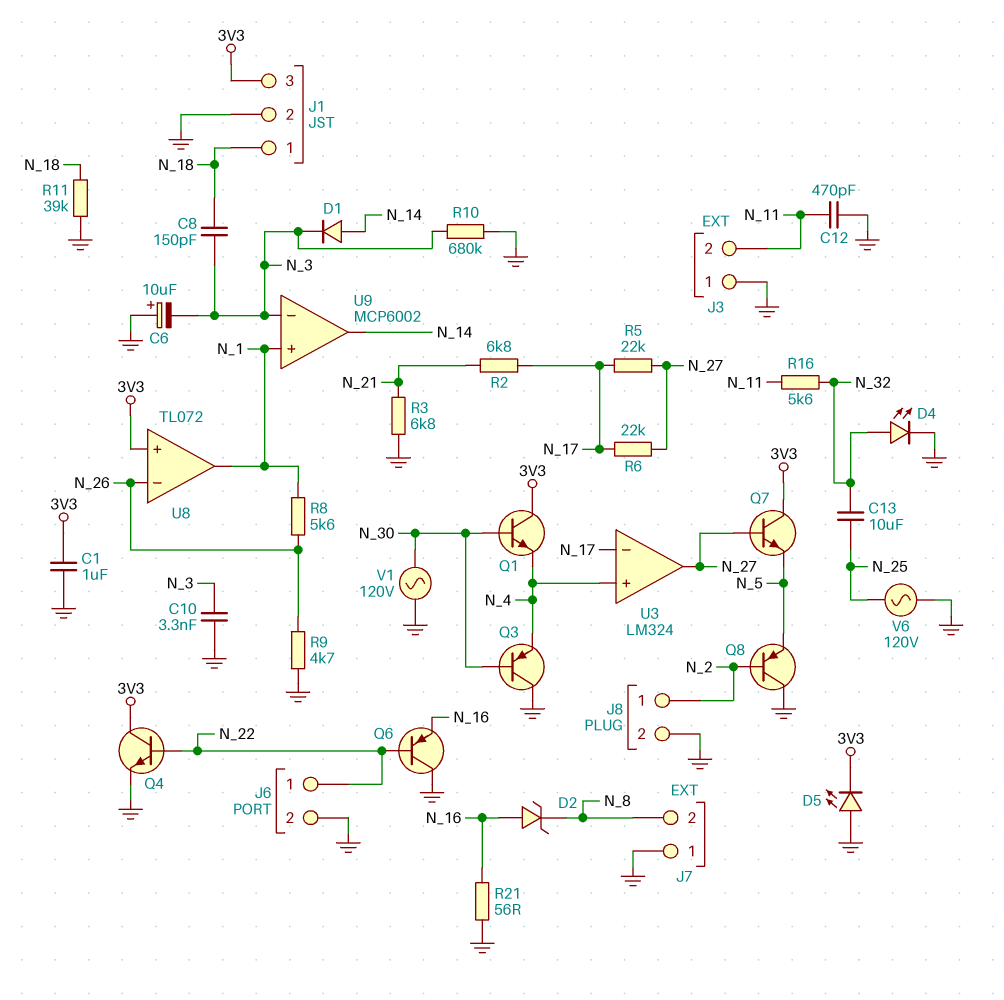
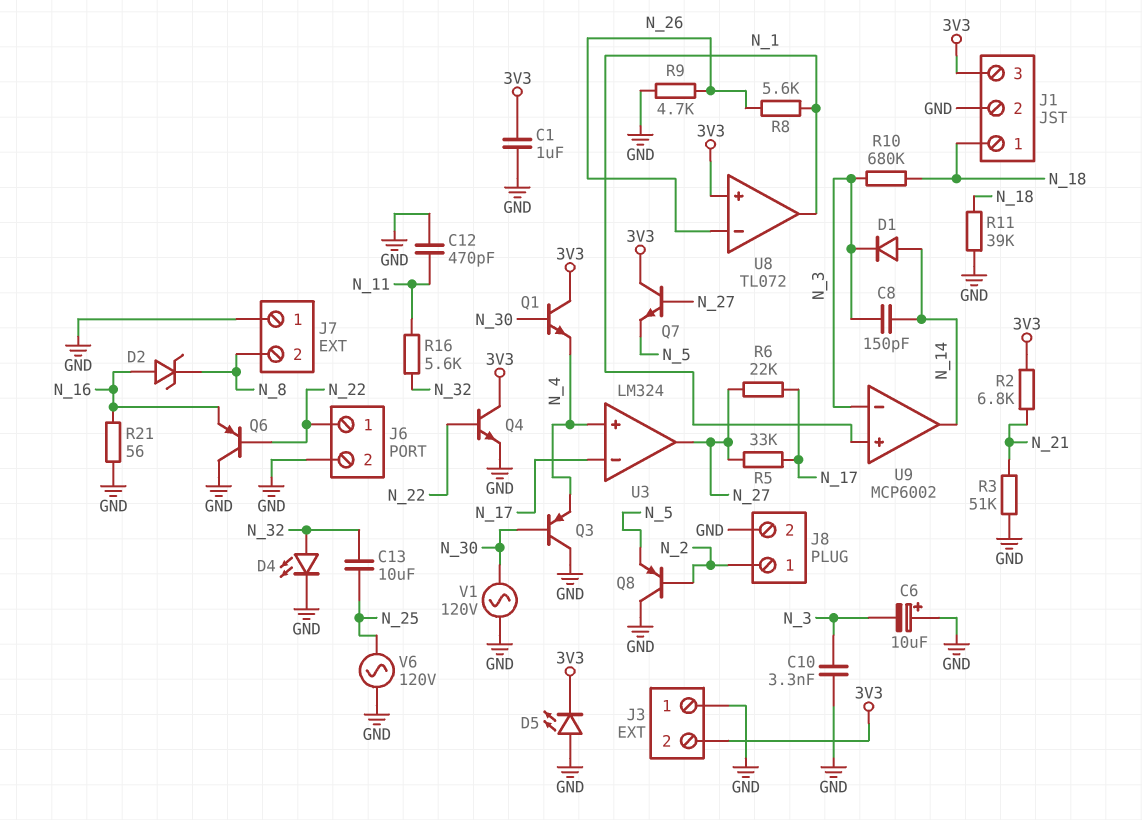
C8: 150pF (N_3, N_18) -> 150pF (N_3, N_14)
J3 pin 2: N_11 -> 3V3
R2: 6.8k (N_17, N_21) -> 6.8k (3V3, N_21)
R3: 6.8k (GND, N_21) -> 51k (GND, N_21)
R5: 22k (N_17, N_27) -> 33k (N_17, N_27)
R10: 680k (GND, N_3) -> 680k (N_3, N_18)

